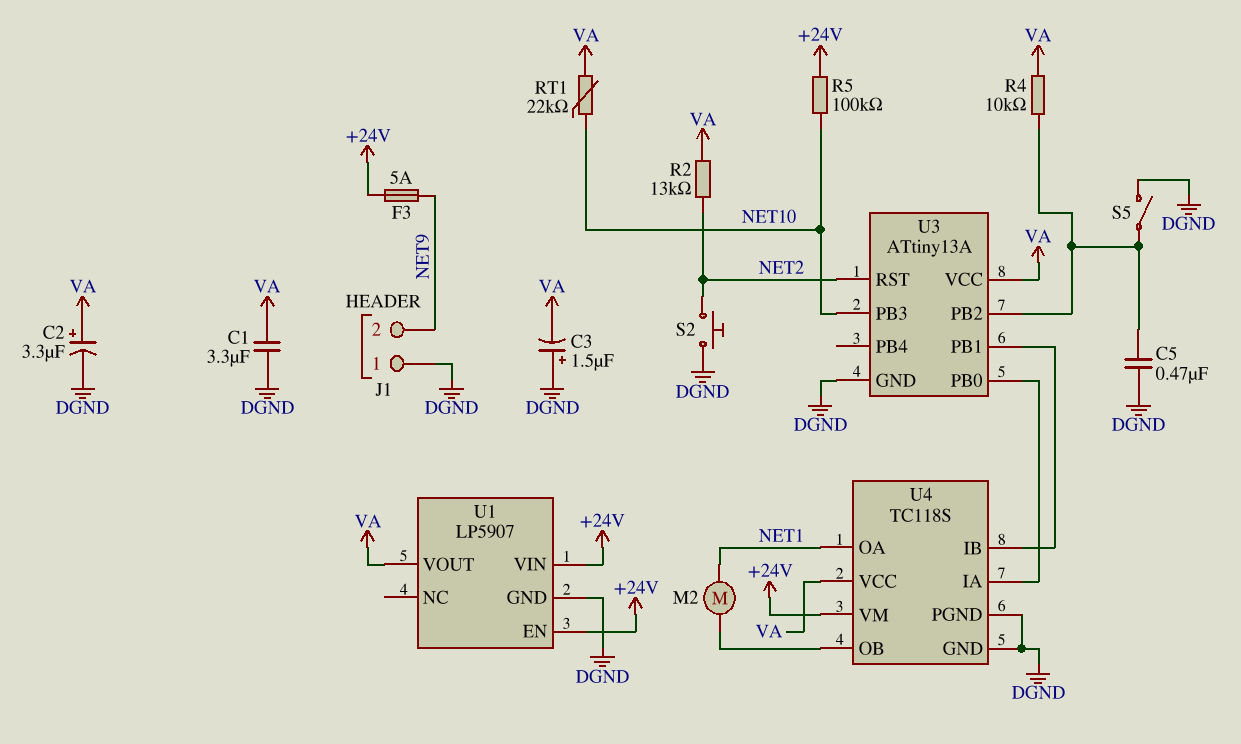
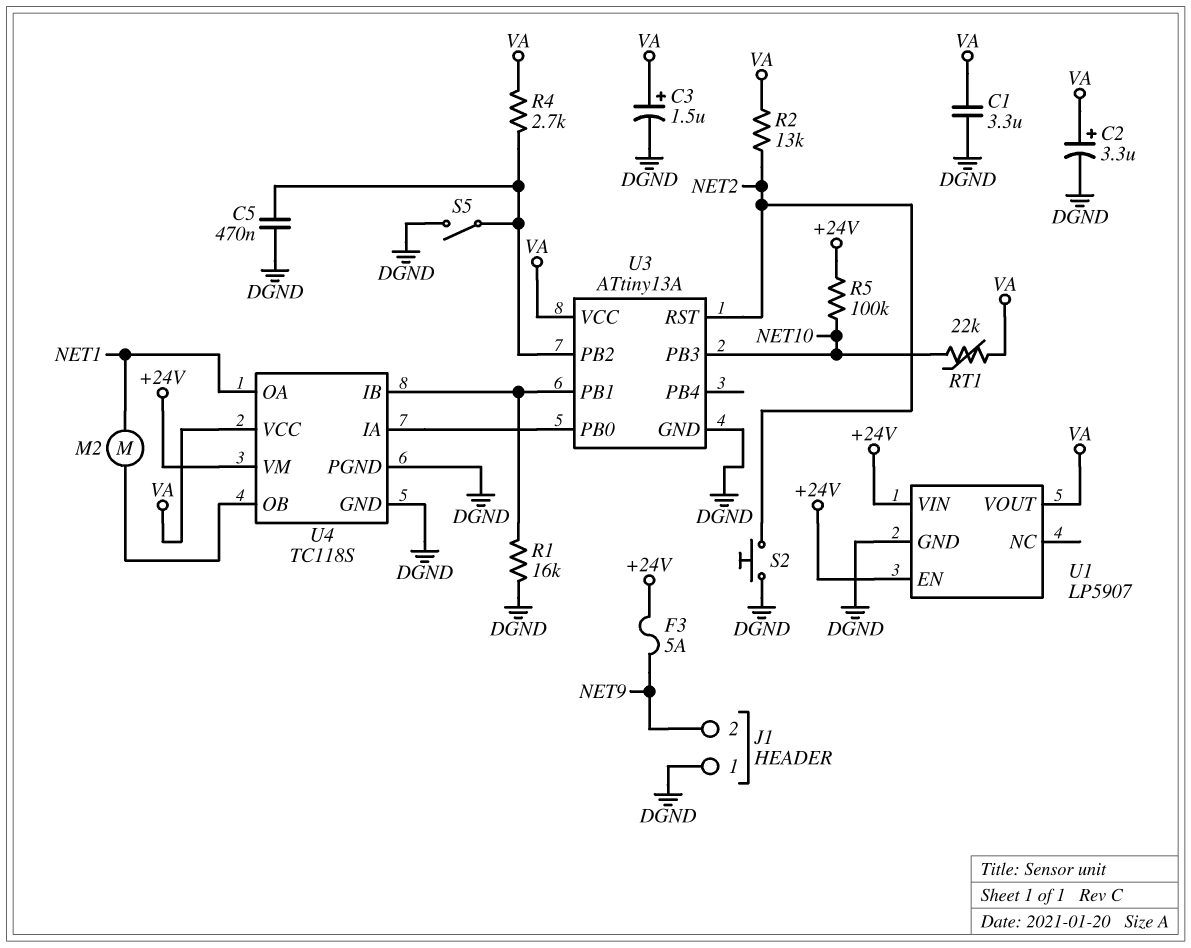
C3: 1.5uF (plus DGND, minus VA) -> 1.5uF (plus VA, minus DGND)
R1: none -> 16k (DGND, U3/PB1)
R4: 10k (U3/PB2, VA) -> 2.7k (U3/PB2, VA)

